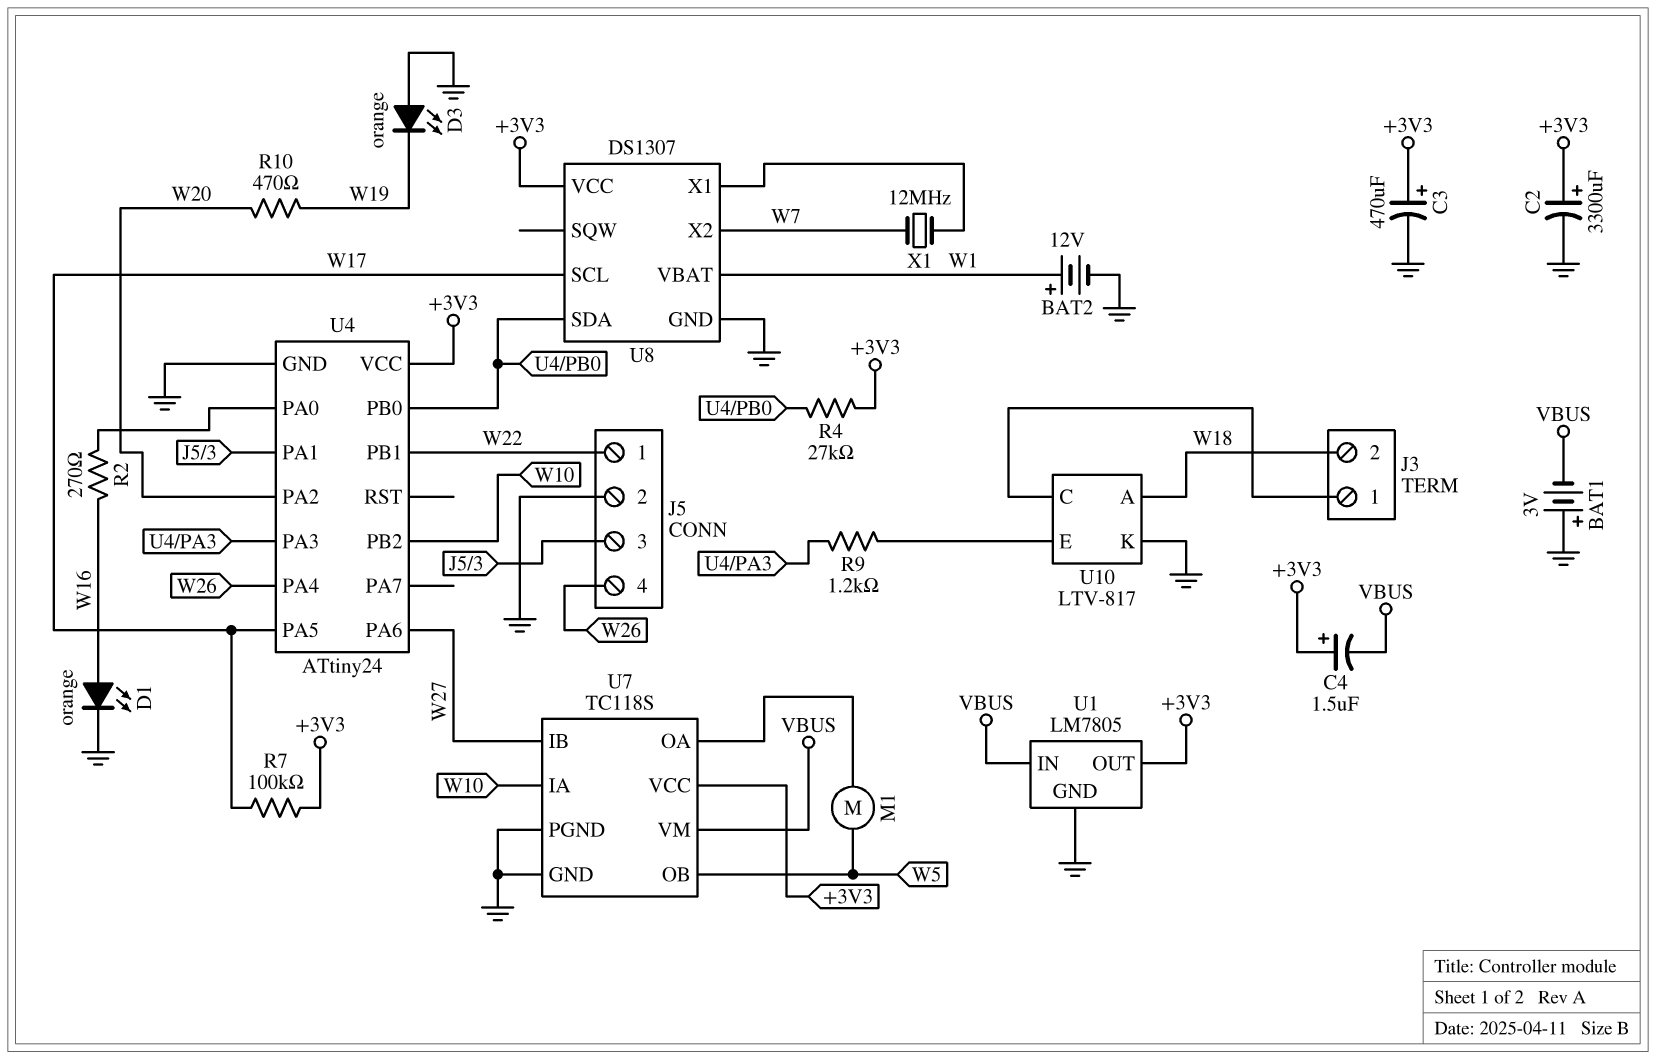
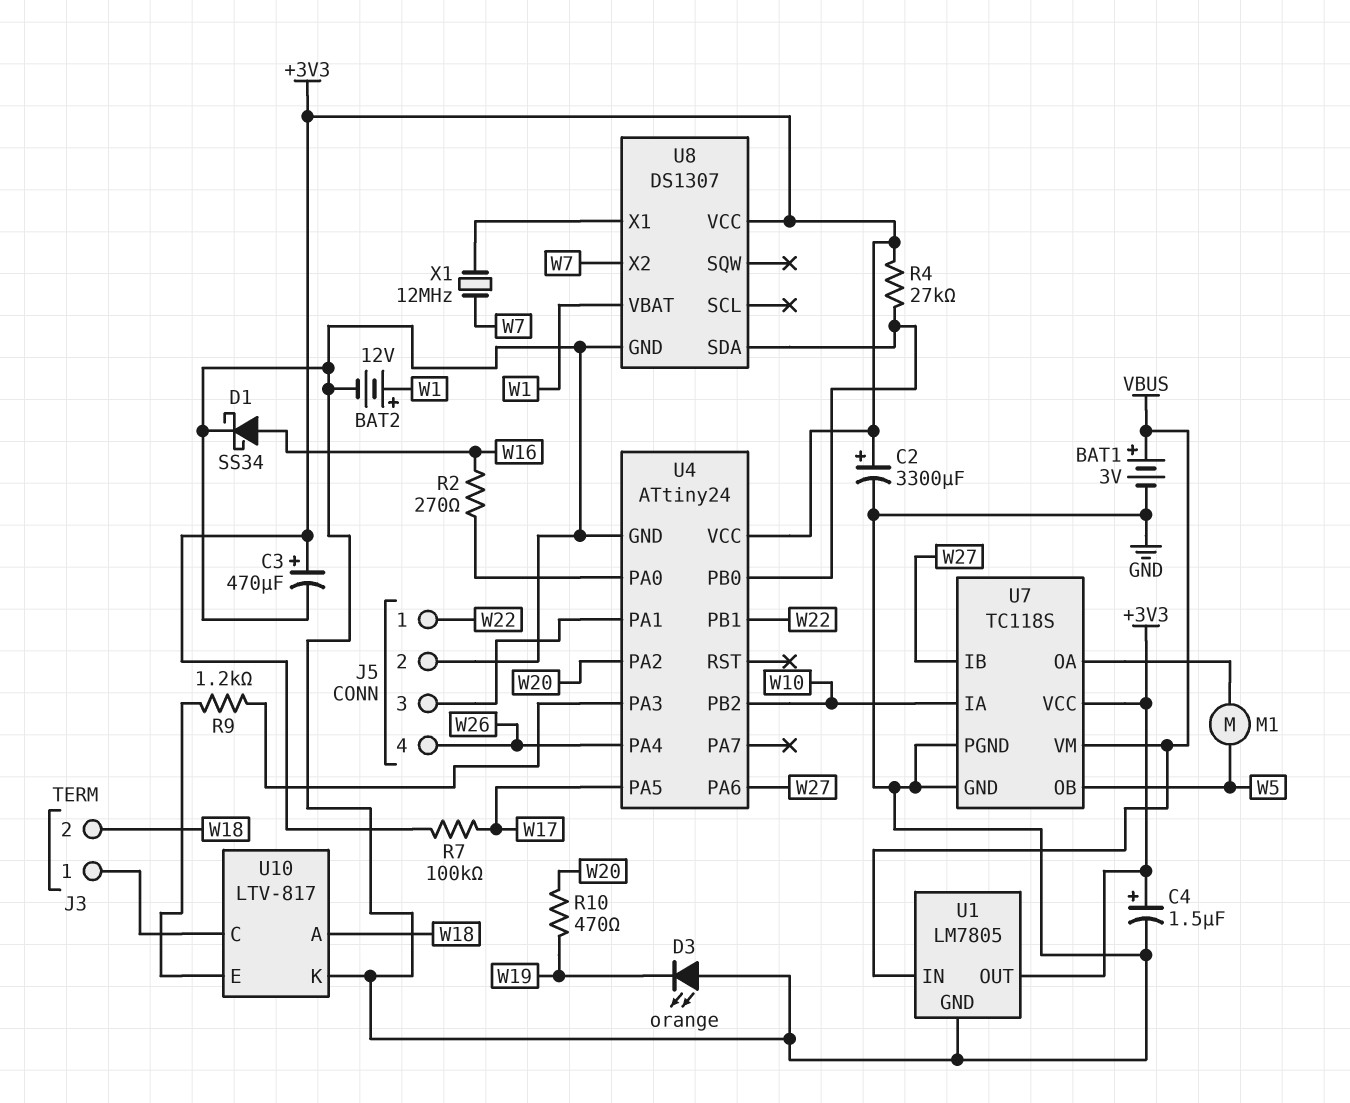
BAT1: 3V (plus GND, minus VBUS) -> 3V (plus VBUS, minus GND)
C4: 1.5uF (plus +3V3, minus VBUS) -> 1.5uF (plus +3V3, minus GND)
D1: LED orange (A W16, K GND) -> schottky SS34 (A W16, K GND)
U8 pin SCL: W17 -> none

